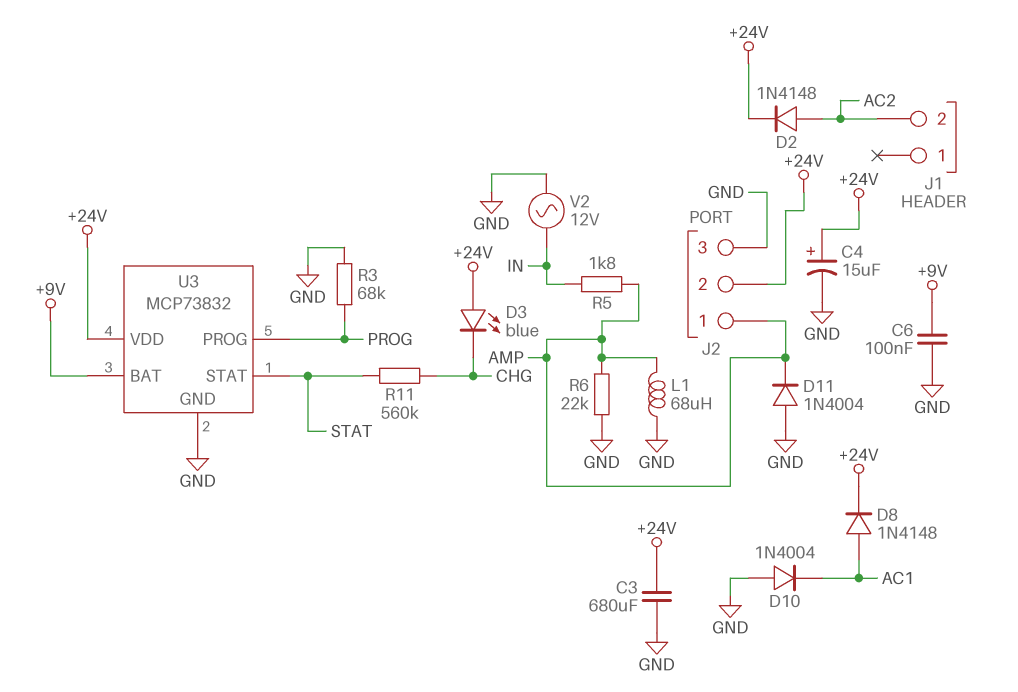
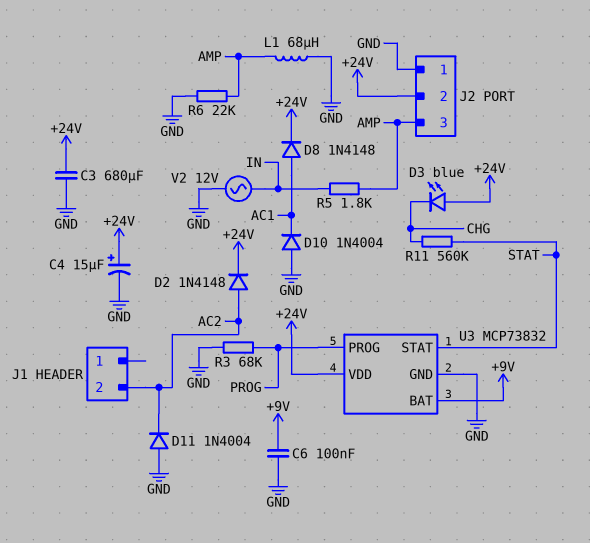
D11: diode 1N4004 (A GND, K AMP) -> diode 1N4004 (A GND, K AC2)
J2 pin 1: AMP -> GND
J2 pin 3: GND -> AMP

